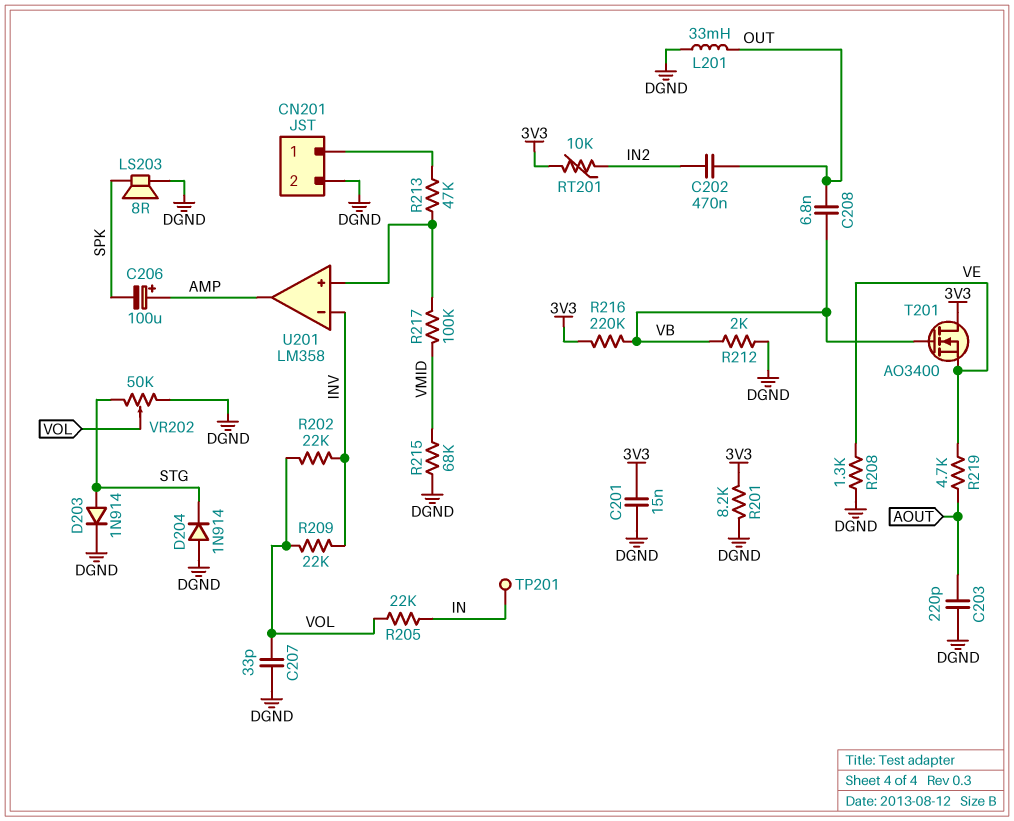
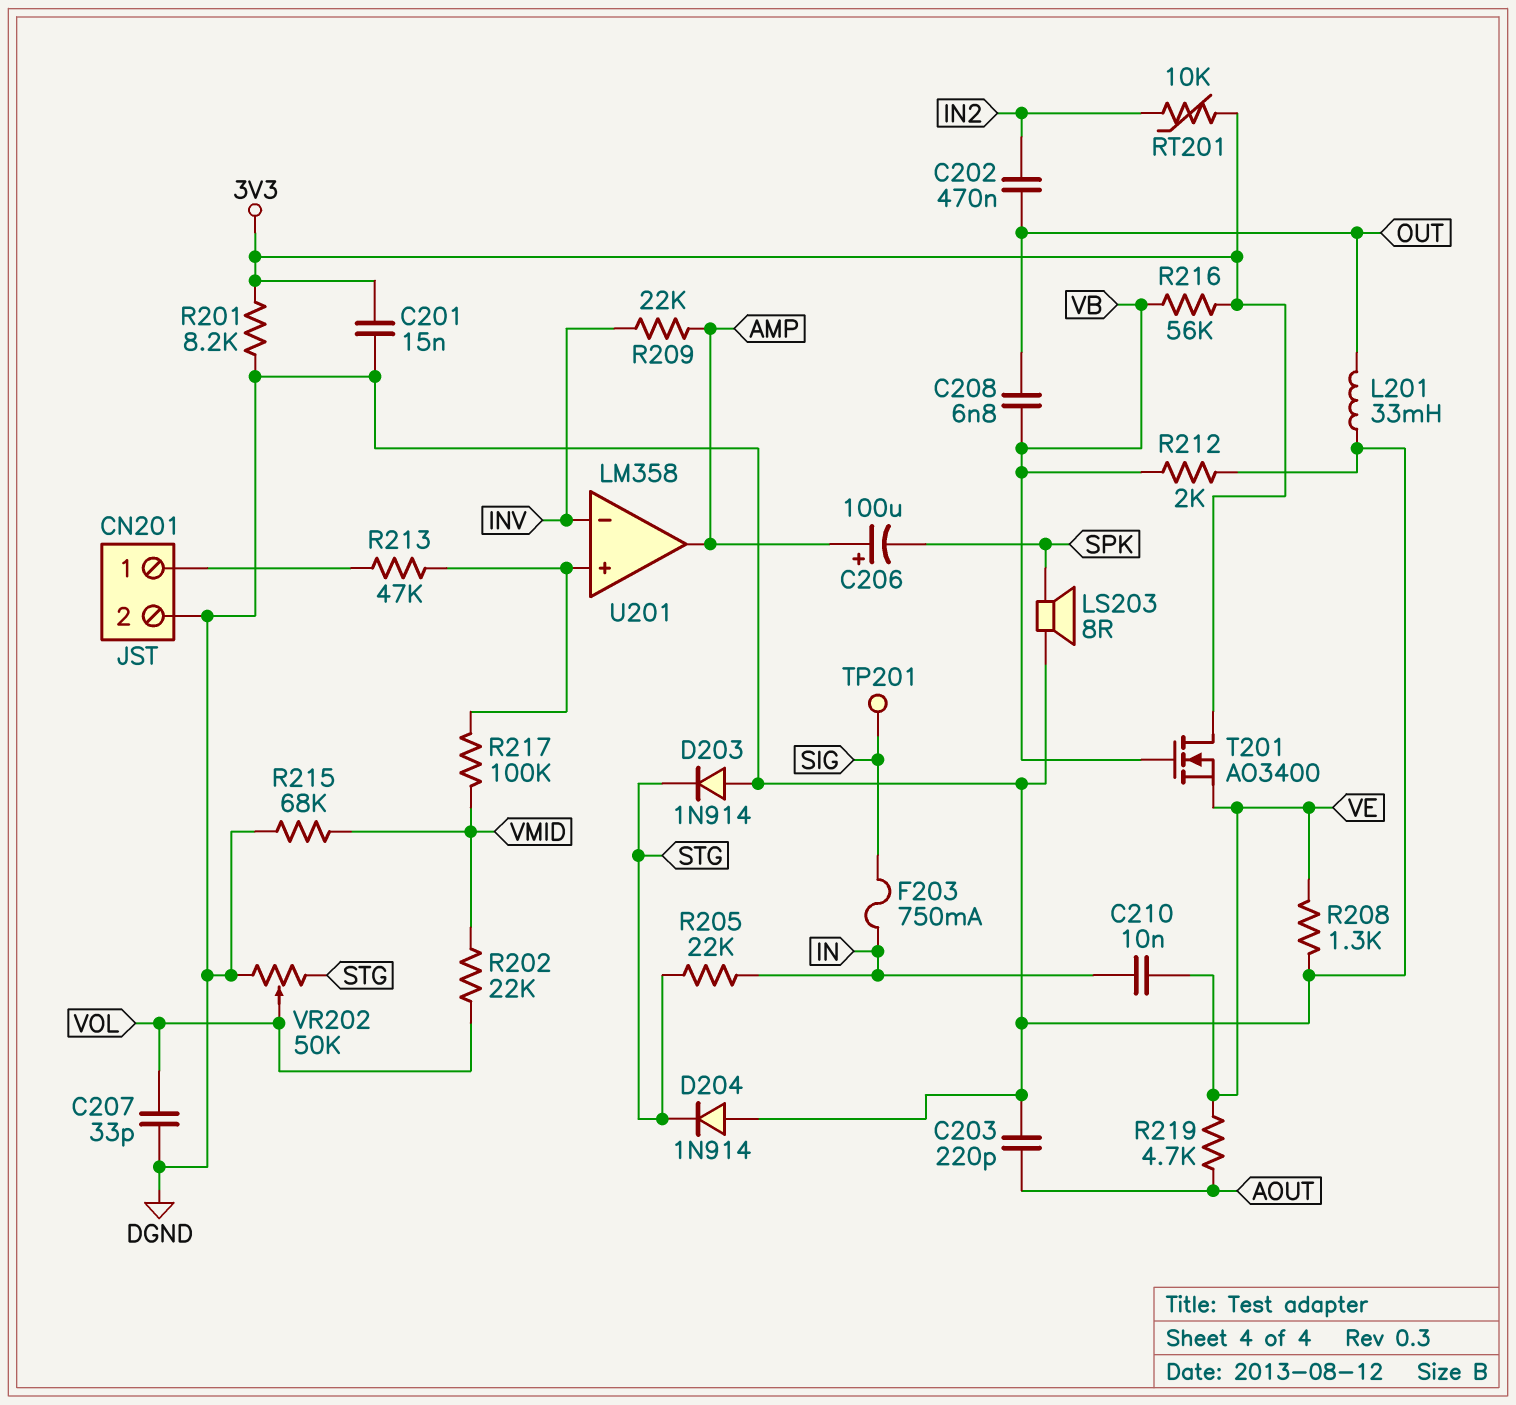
C210: none -> 10nF (IN, VE)
D203: diode 1N914 (A STG, K DGND) -> diode 1N914 (A DGND, K STG)
F203: none -> 750mA (IN, SIG)
R202: 22k (INV, VOL) -> 22k (VMID, VOL)
R205: 22k (IN, VOL) -> 22k (IN, STG)
R209: 22k (INV, VOL) -> 22k (AMP, INV)
R216: 220k (3V3, VB) -> 56k (3V3, VB)
TP201: test point (IN) -> test point (SIG)

